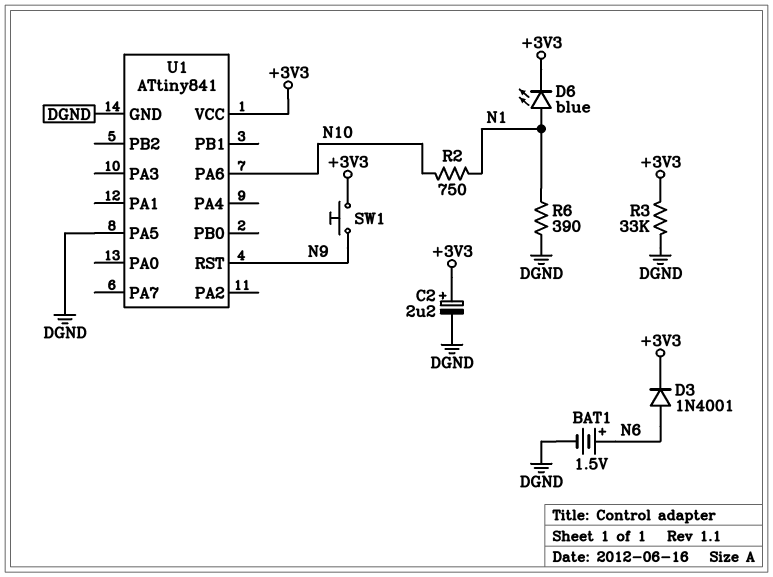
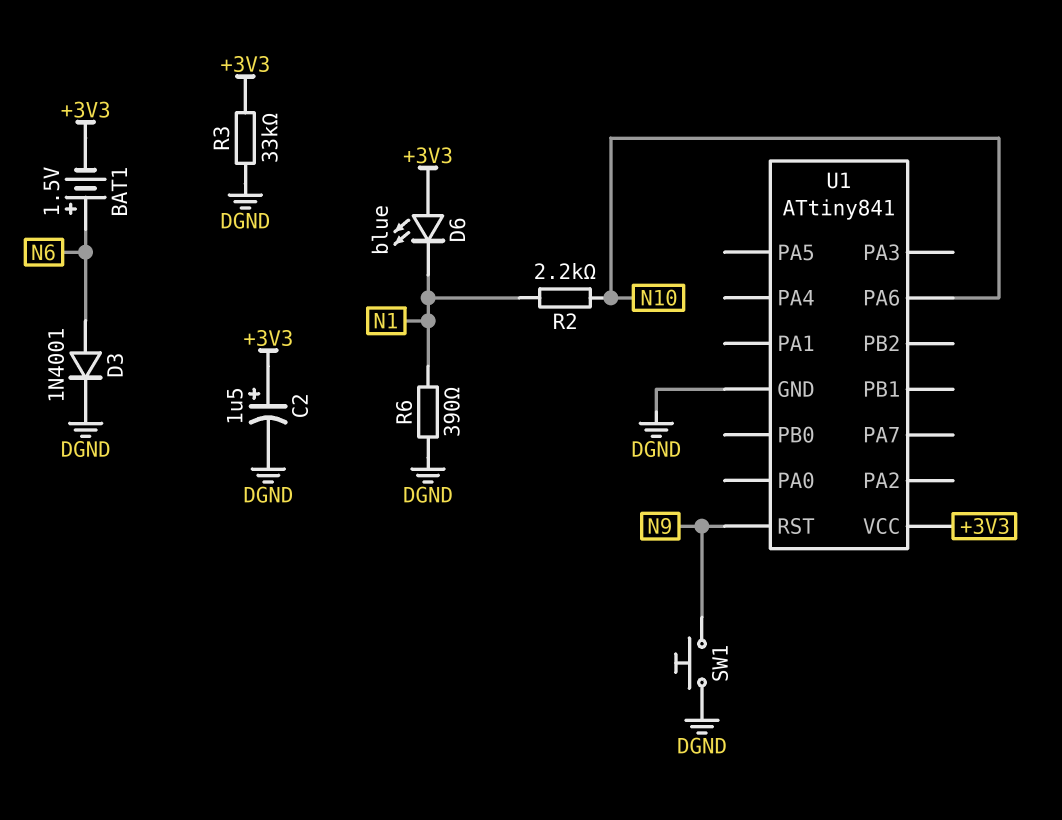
BAT1: 1.5V (plus N6, minus DGND) -> 1.5V (plus N6, minus +3V3)
C2: 2.2uF (plus +3V3, minus DGND) -> 1.5uF (plus +3V3, minus DGND)
D3: diode 1N4001 (A N6, K +3V3) -> diode 1N4001 (A N6, K DGND)
D6: LED blue (A N1, K +3V3) -> LED blue (A +3V3, K N1)
R2: 750 (N1, N10) -> 2.2k (N1, N10)
SW1: button (+3V3, N9) -> button (DGND, N9)
U1 pin PA5: DGND -> none

